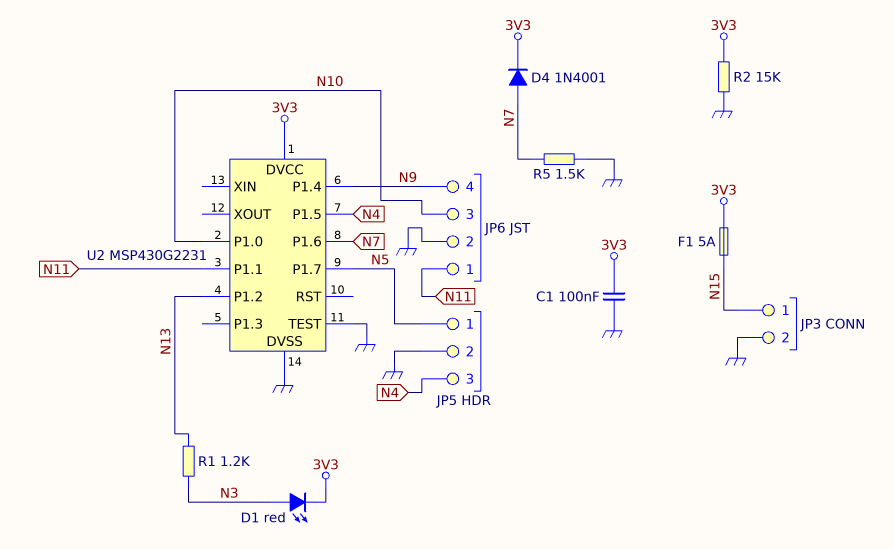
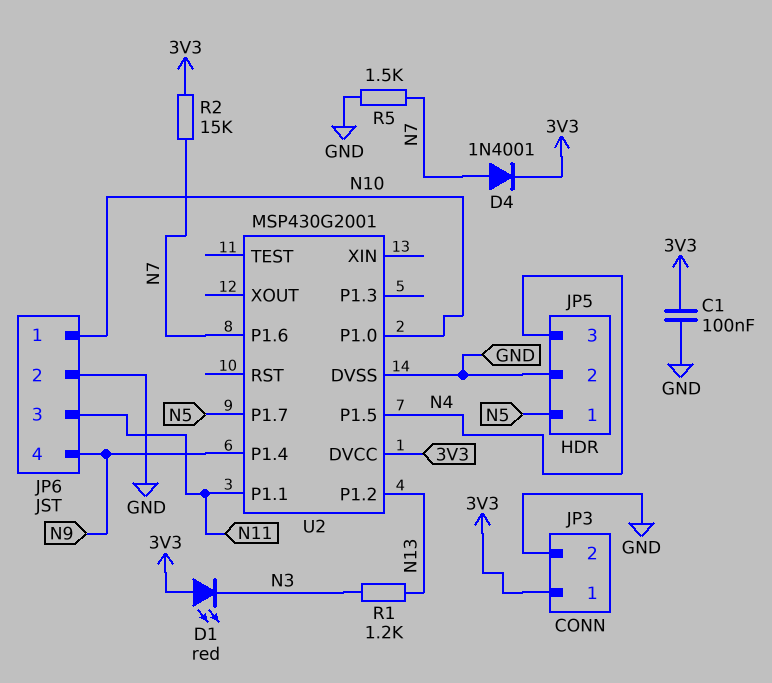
D1: LED red (A N3, K 3V3) -> LED red (A 3V3, K N3)
F1: 5A (3V3, N15) -> none
JP3 pin 1: N15 -> 3V3
JP6 pin 1: N11 -> N10
JP6 pin 3: N10 -> N11
R2: 15k (3V3, GND) -> 15k (3V3, N7)
U2: MSP430G2231 -> MSP430G2001
U2 pin TEST: GND -> none

